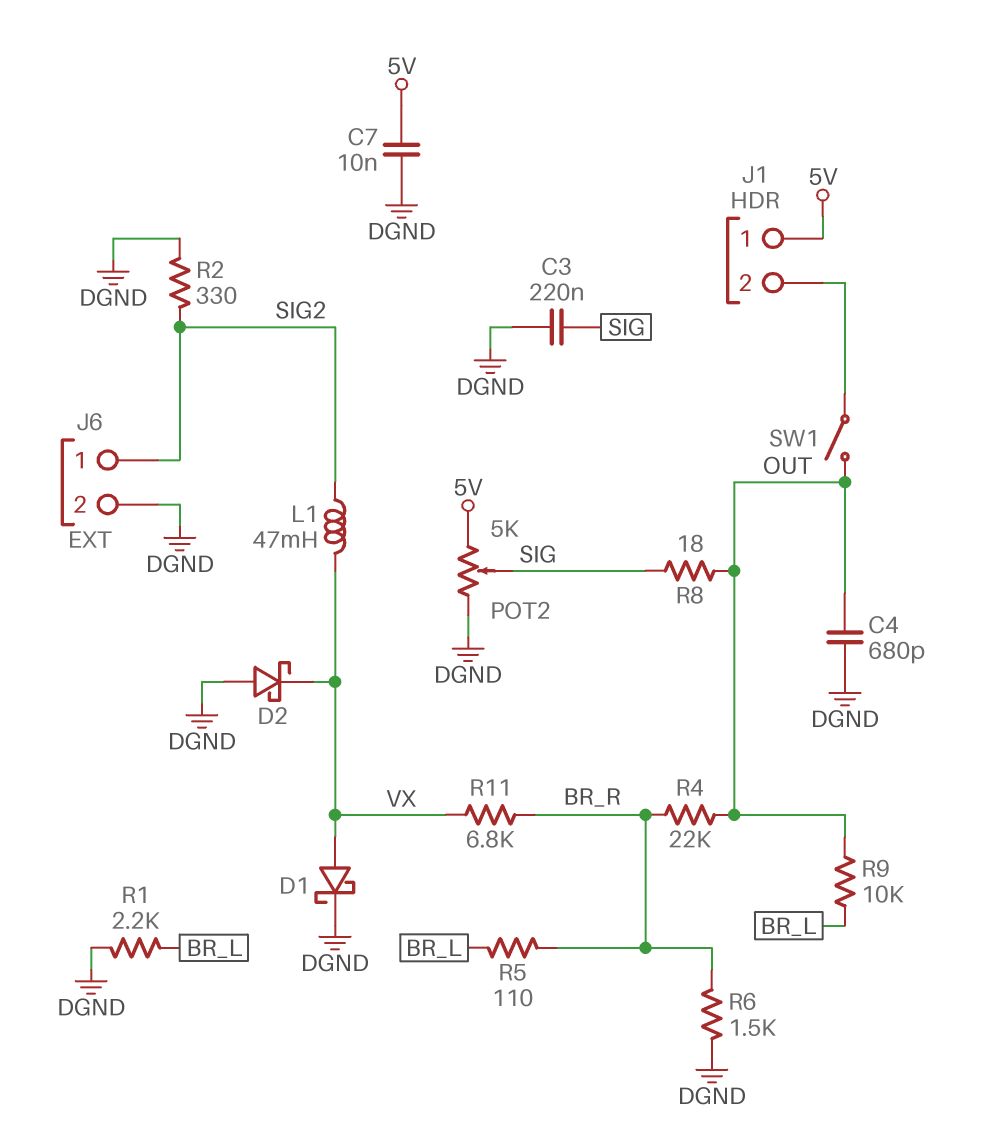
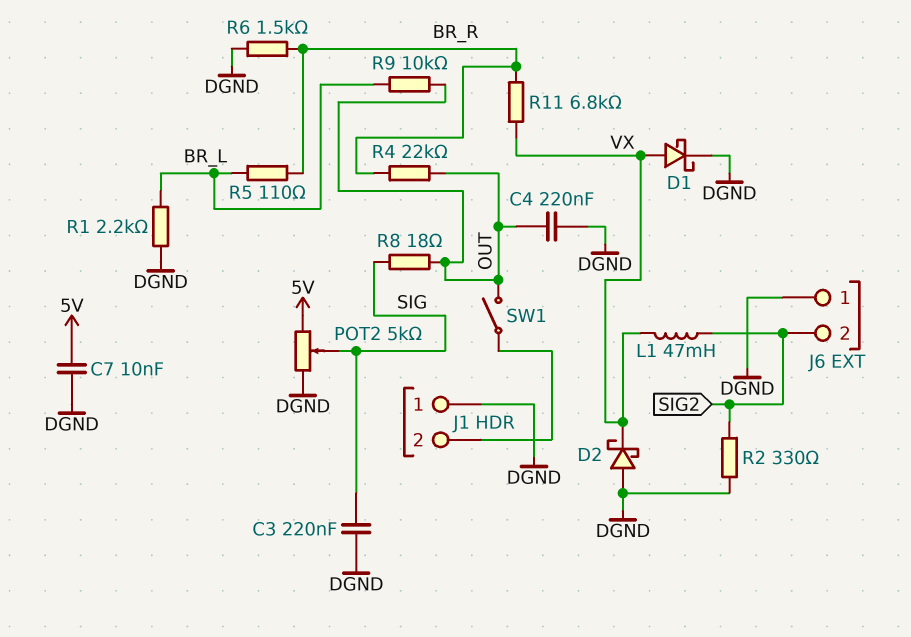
C4: 680pF (DGND, OUT) -> 220nF (DGND, OUT)
J1 pin 1: 5V -> DGND
J6 pin 1: SIG2 -> DGND
J6 pin 2: DGND -> SIG2

